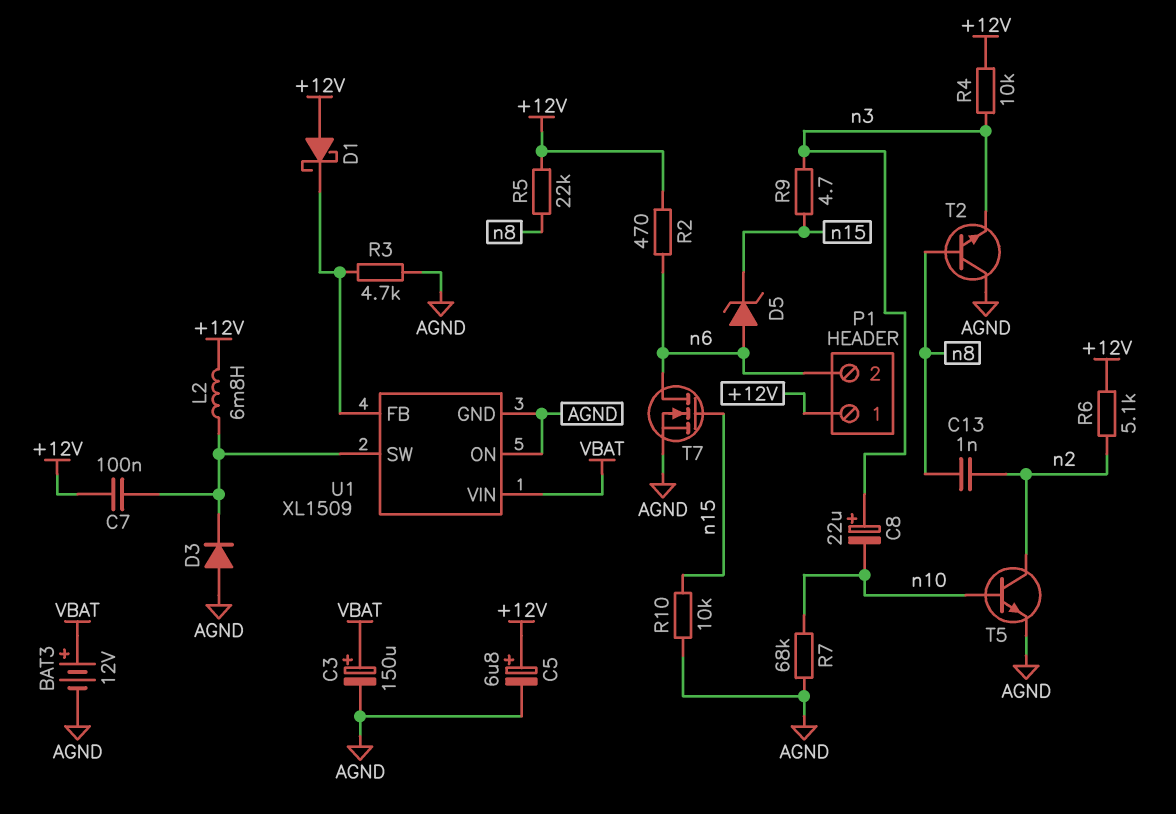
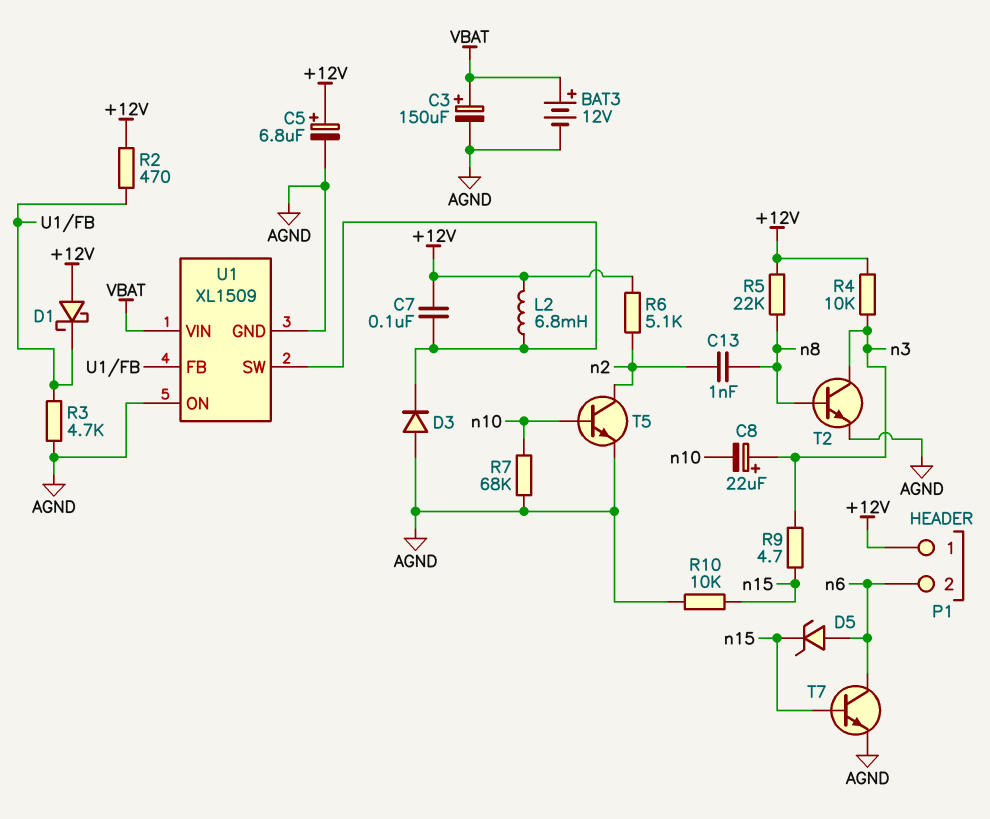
R2: 470 (+12V, n6) -> 470 (+12V, U1/FB)
T2: NPN (B n8, C AGND, E n3) -> NPN (B n8, C n3, E AGND)
T7: NMOS (G n15, D n6, S AGND) -> NPN (B n15, C n6, E AGND)

